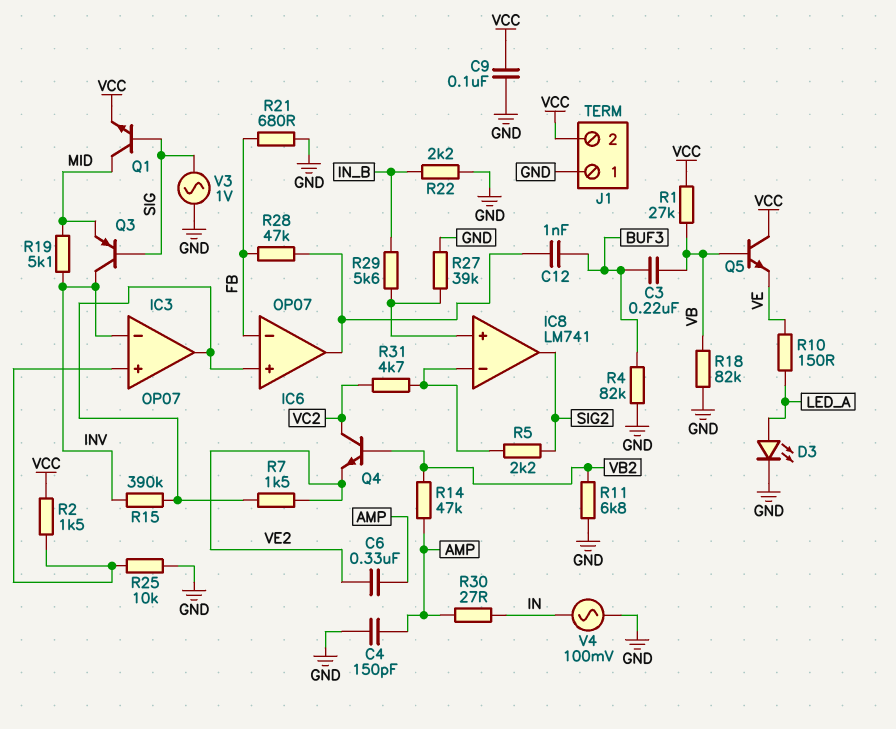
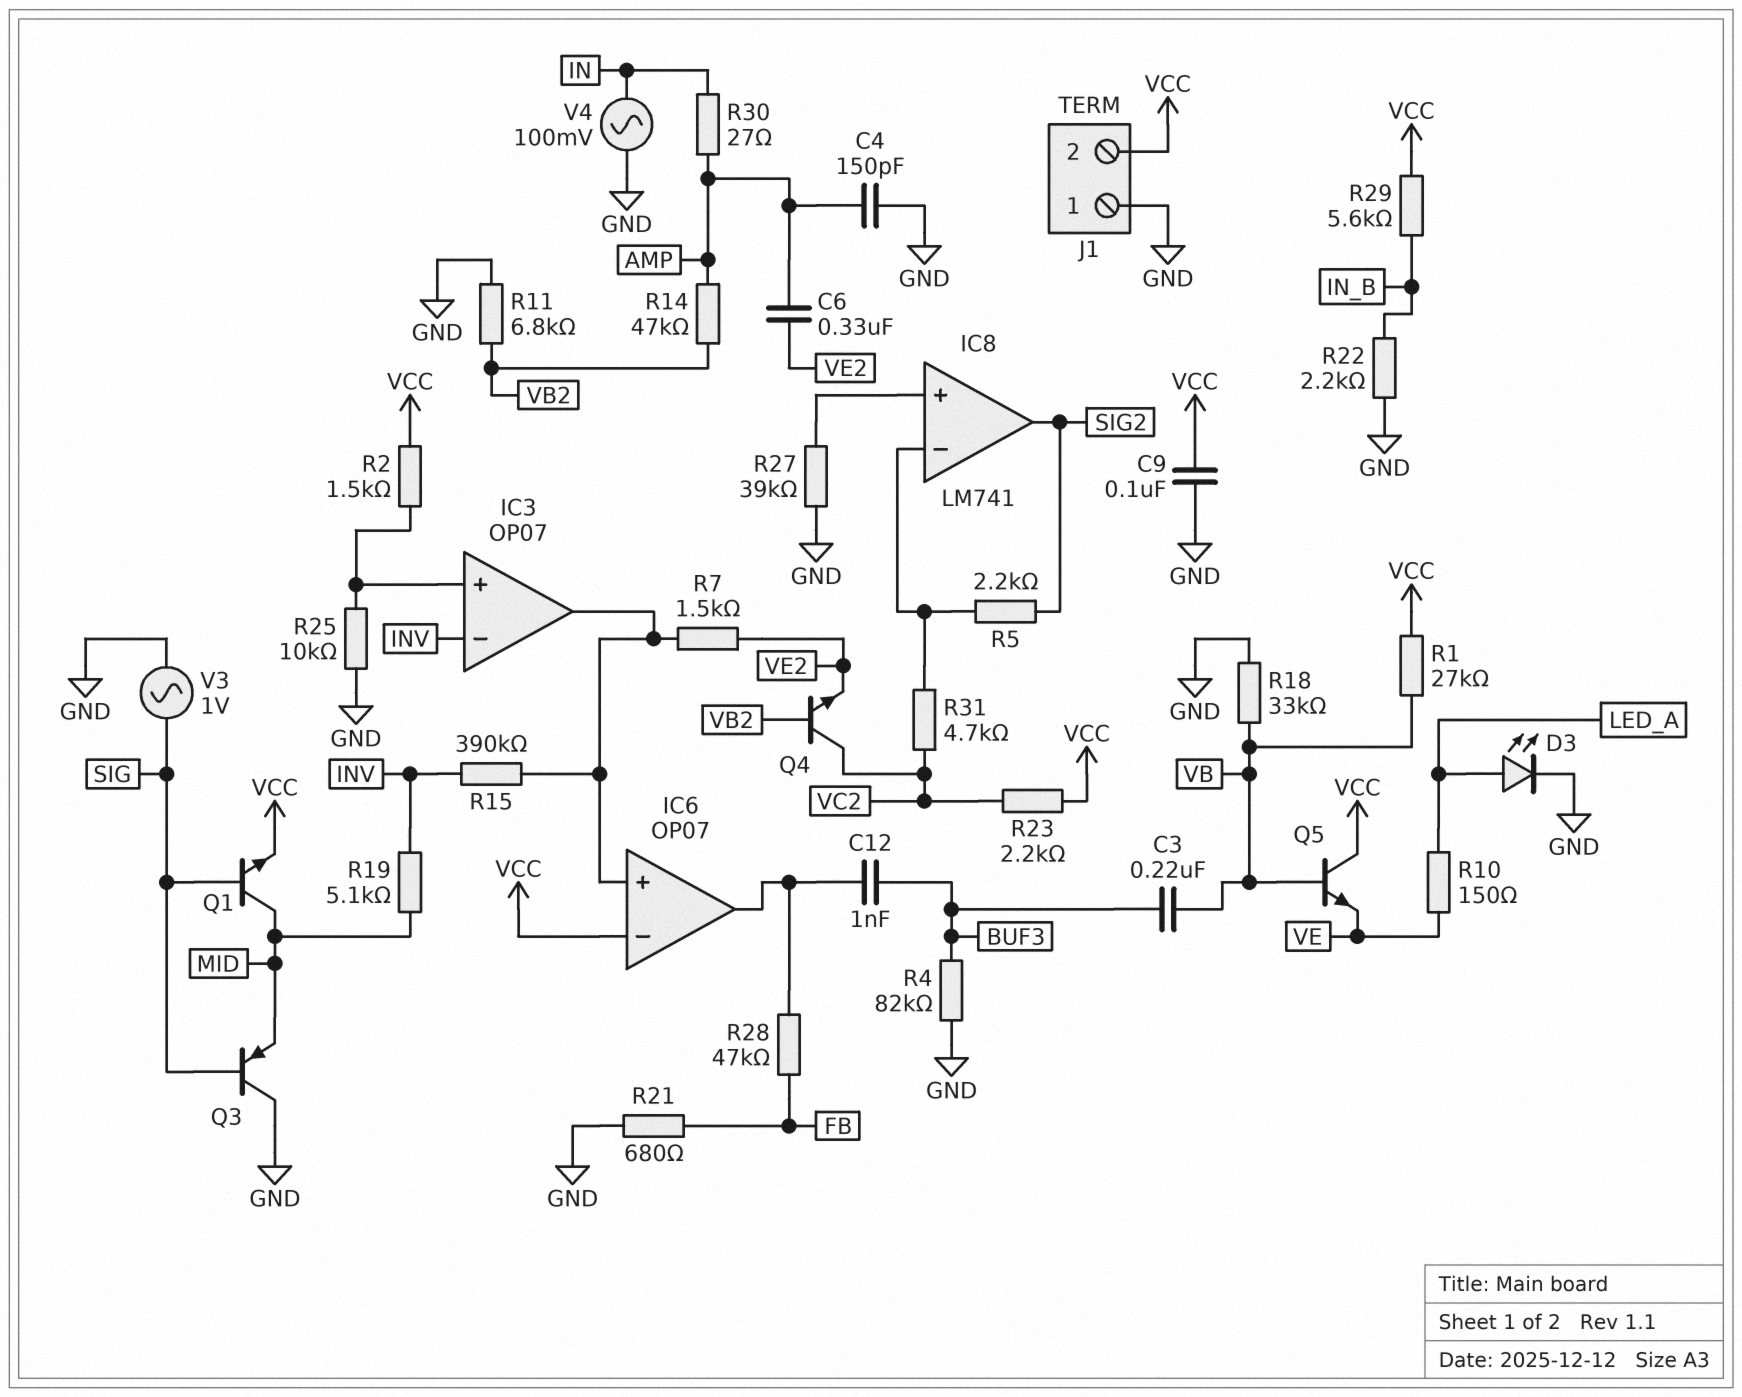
IC6 pin in-: FB -> VCC
Q3: PNP (B SIG, C INV, E MID) -> PNP (B SIG, C GND, E MID)
R18: 82k (GND, VB) -> 33k (GND, VB)
R23: none -> 2.2k (VC2, VCC)
R29: 5.6k (IC8/in+, IN_B) -> 5.6k (IN_B, VCC)

